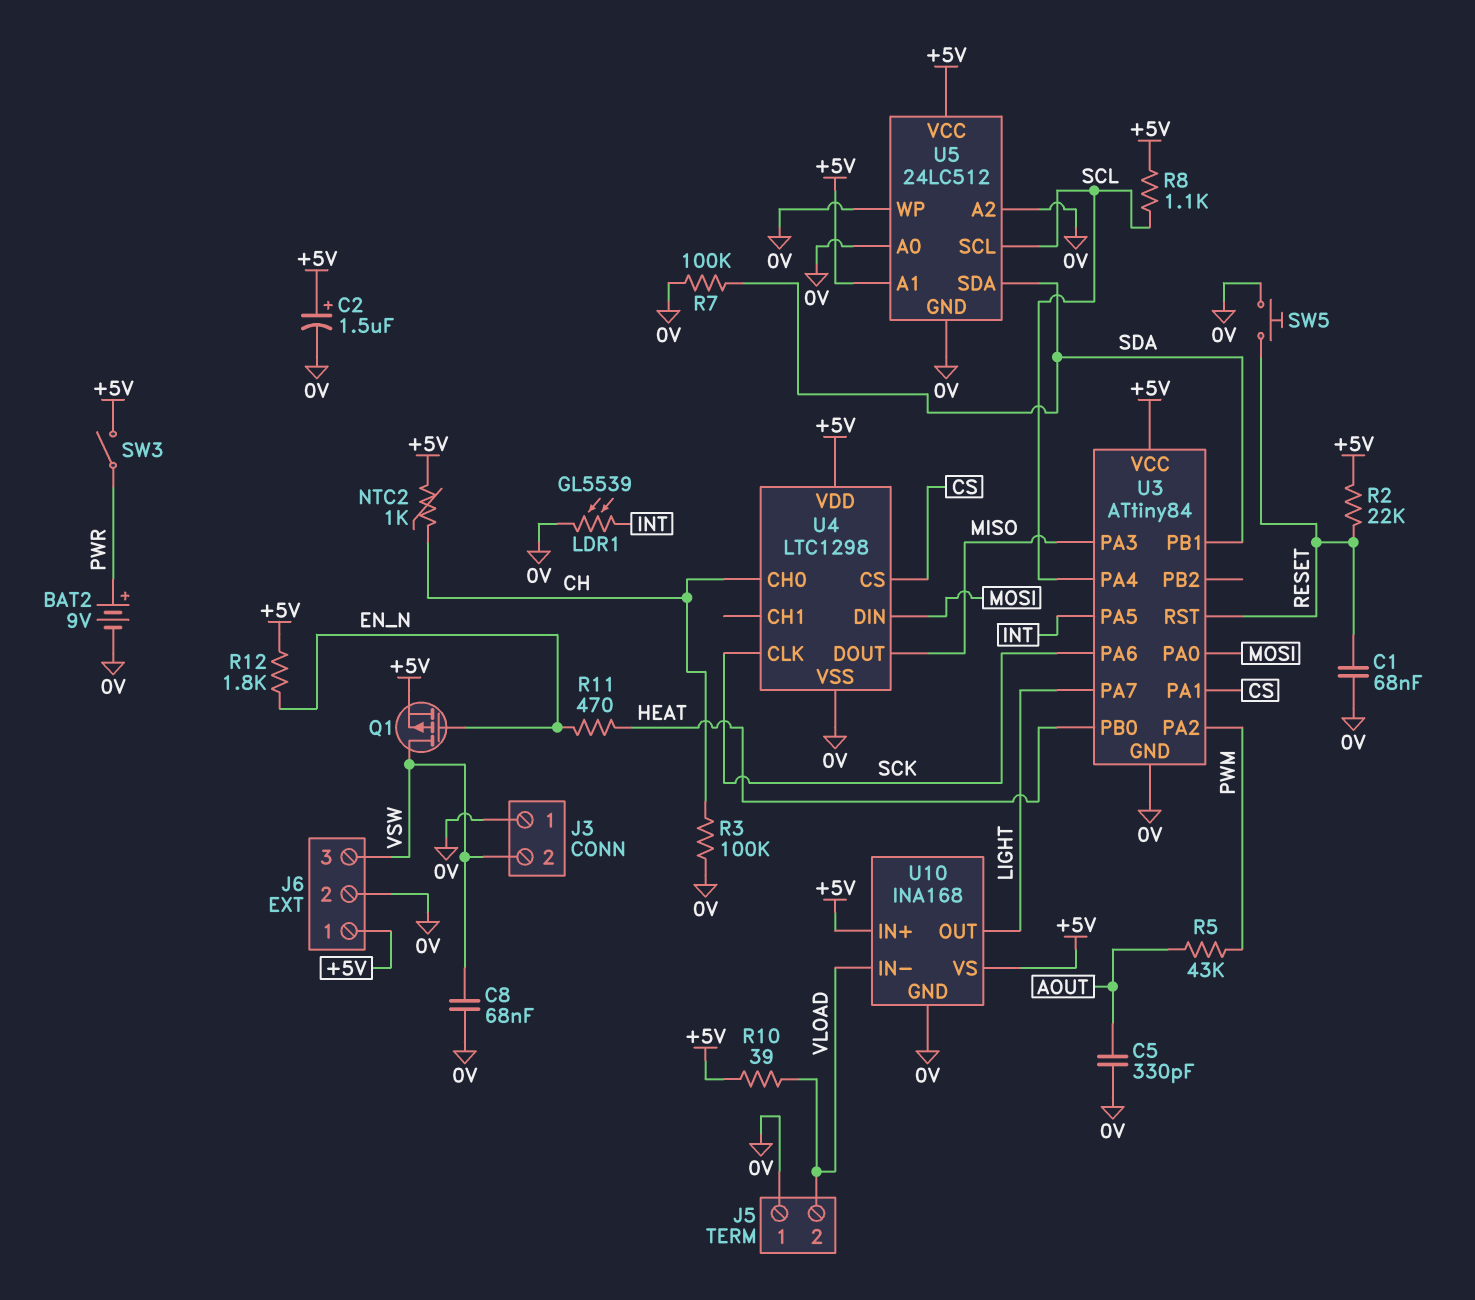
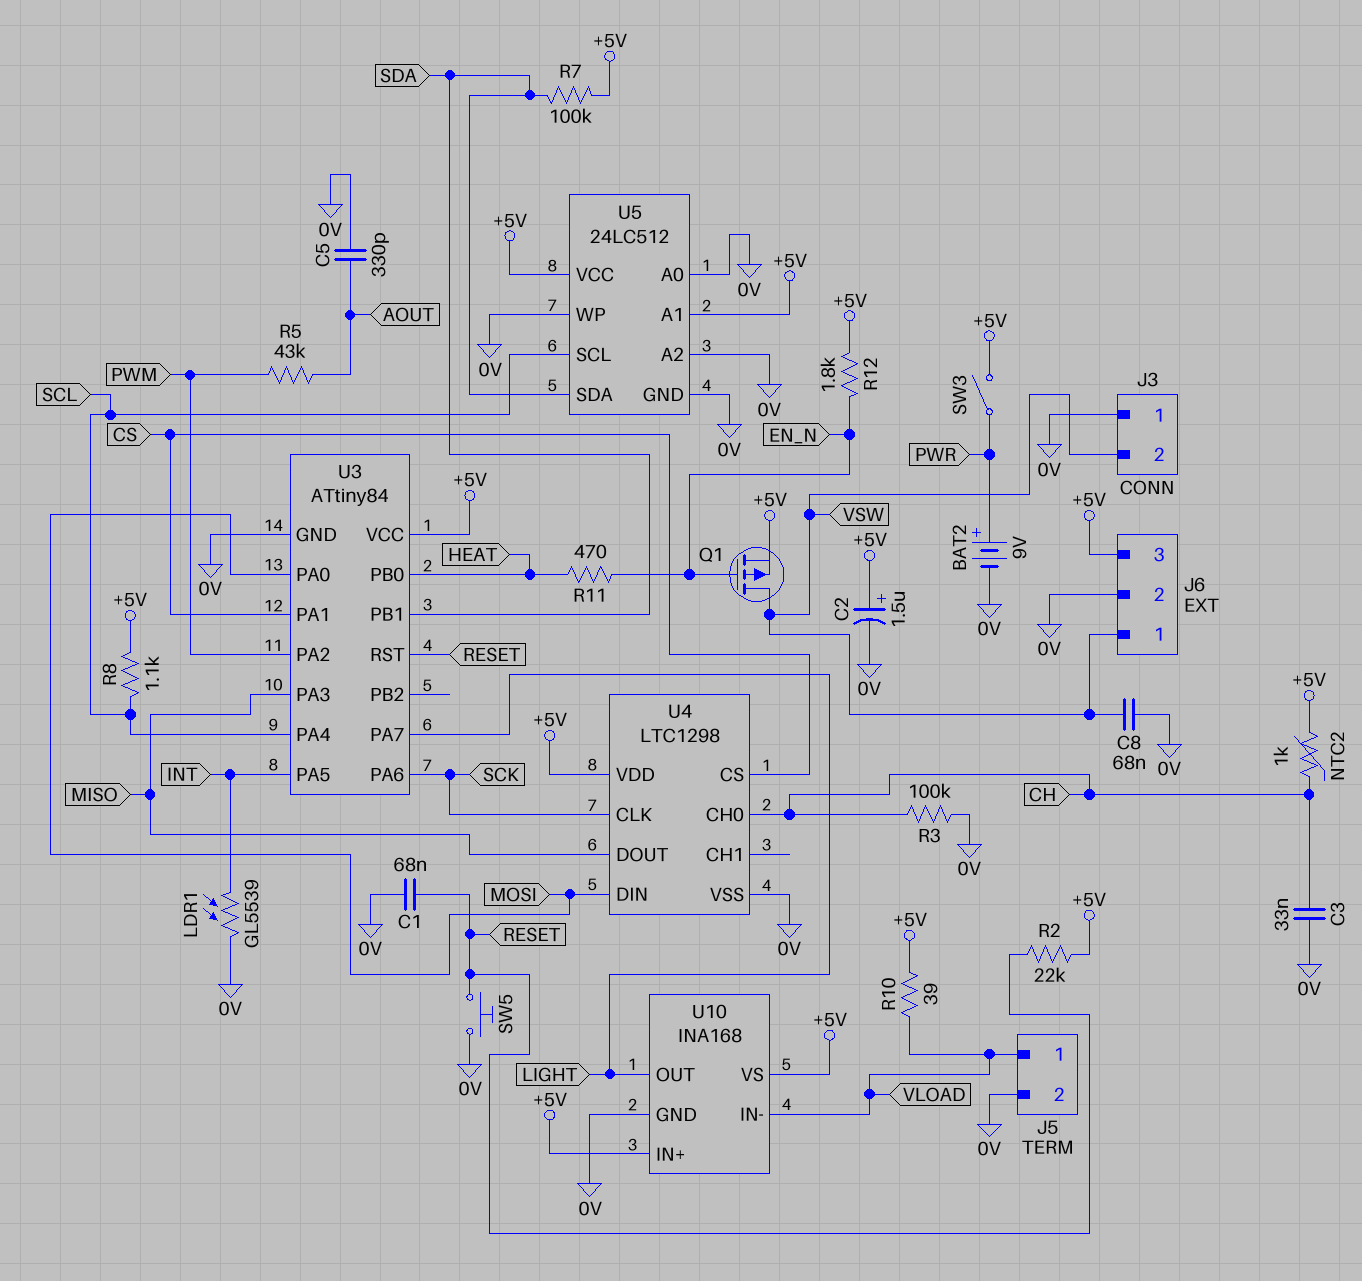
C3: none -> 33nF (0V, CH)
J5 pin 1: 0V -> VLOAD
J5 pin 2: VLOAD -> 0V
J6 pin 1: +5V -> VSW
J6 pin 3: VSW -> +5V
R7: 100k (0V, SDA) -> 100k (+5V, SDA)

